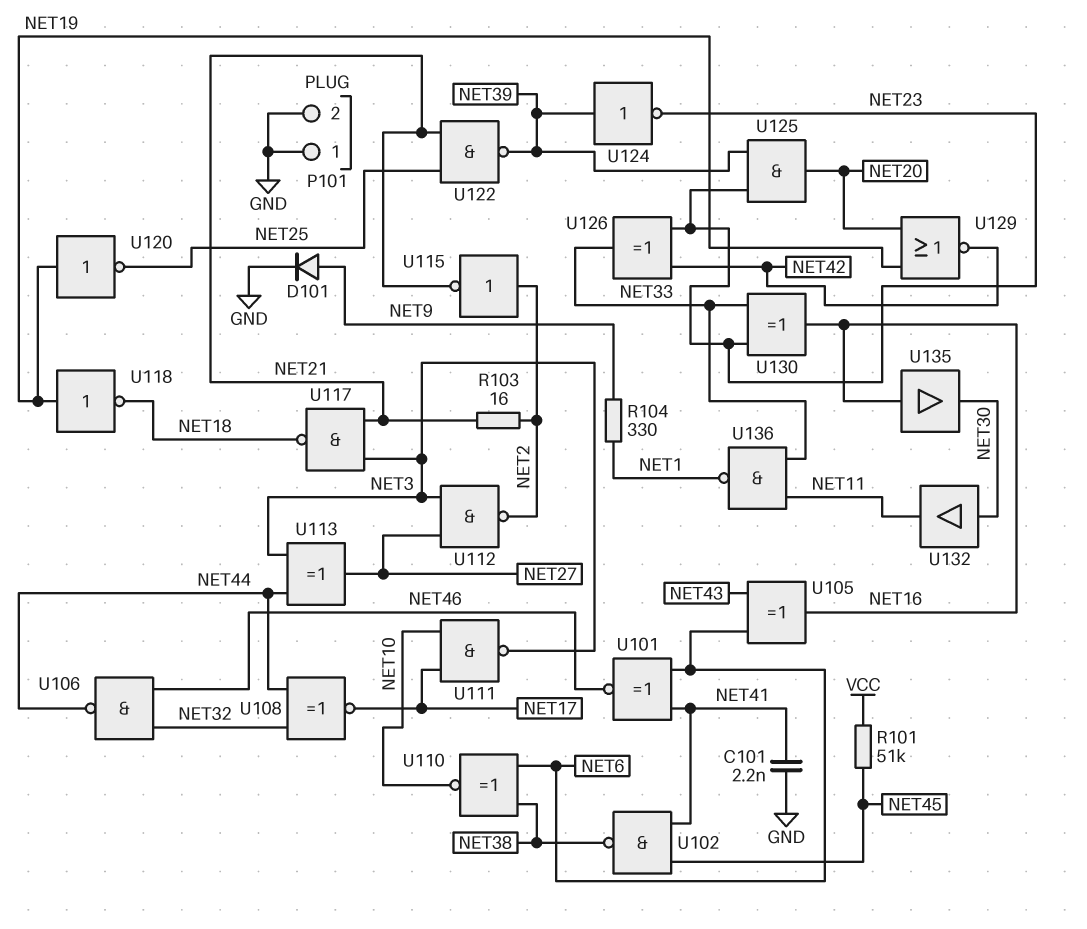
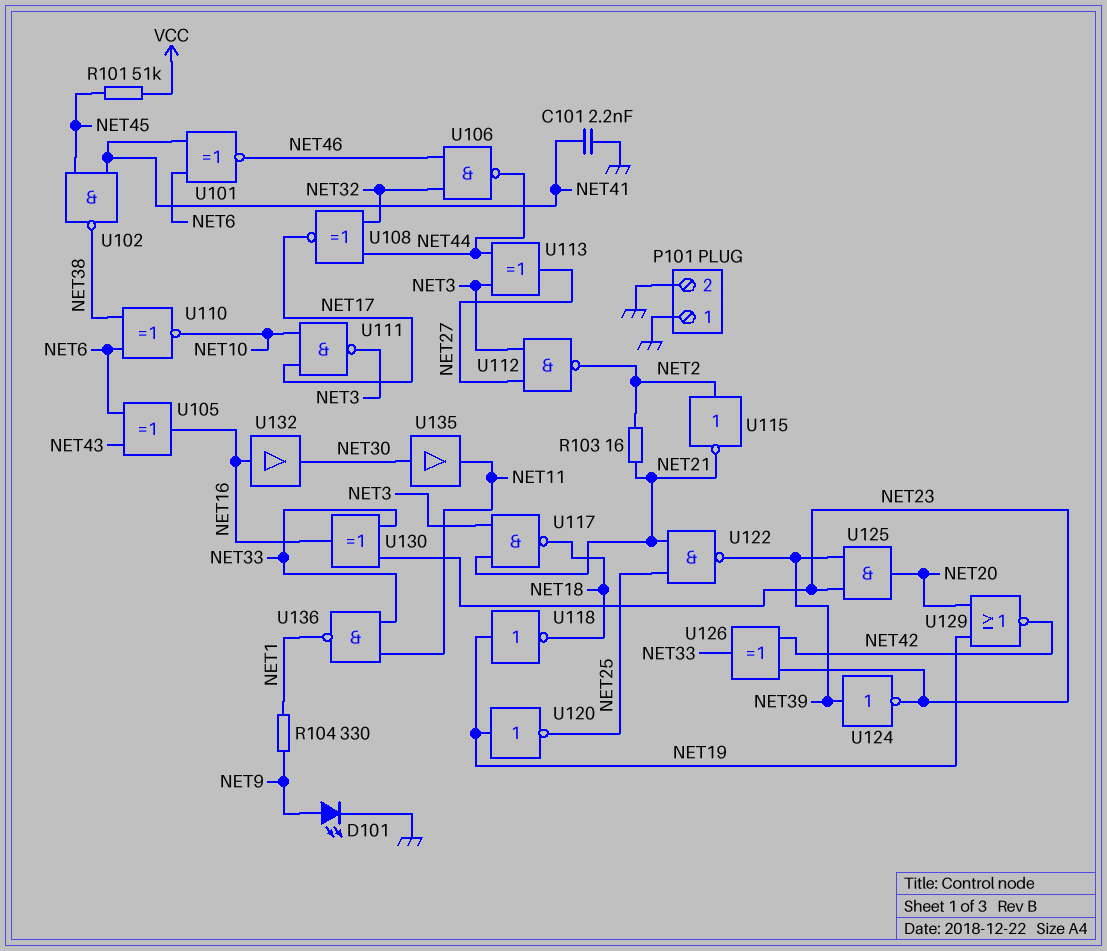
D101: diode (A NET9, K GND) -> LED (A NET9, K GND)
U132: buffer (in NET30, out NET11) -> buffer (in NET16, out NET30)
U135: buffer (in NET16, out NET30) -> buffer (in NET30, out NET11)

